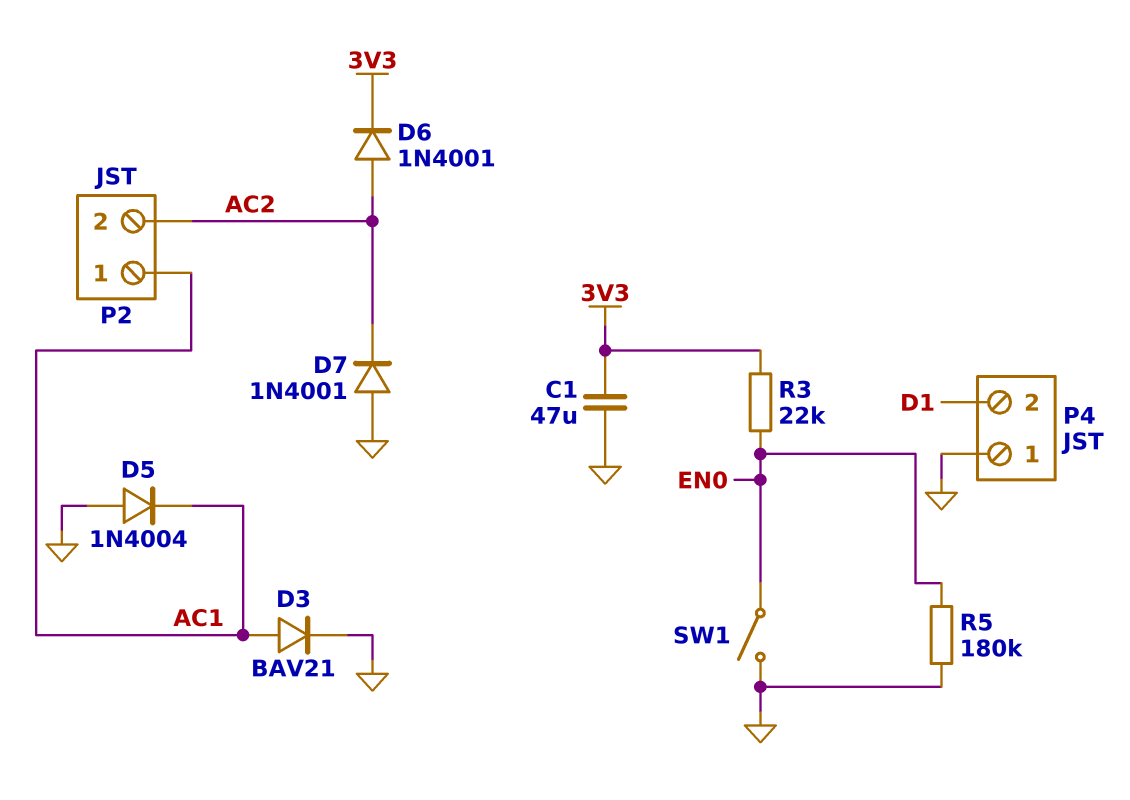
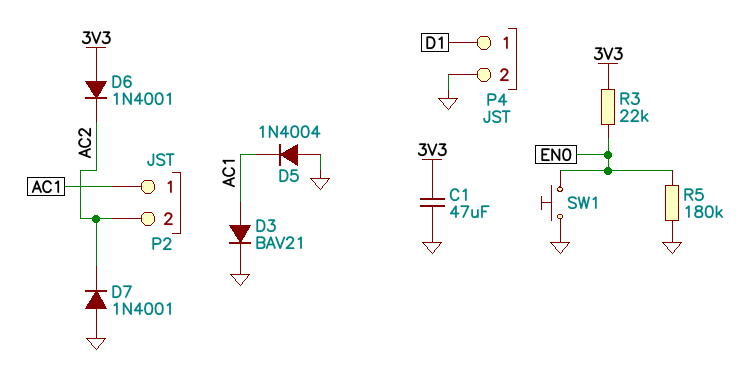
D6: diode 1N4001 (A AC2, K 3V3) -> diode 1N4001 (A 3V3, K AC2)
P4 pin 1: GND -> D1
P4 pin 2: D1 -> GND
SW1: switch (EN0, GND) -> button (EN0, GND)

